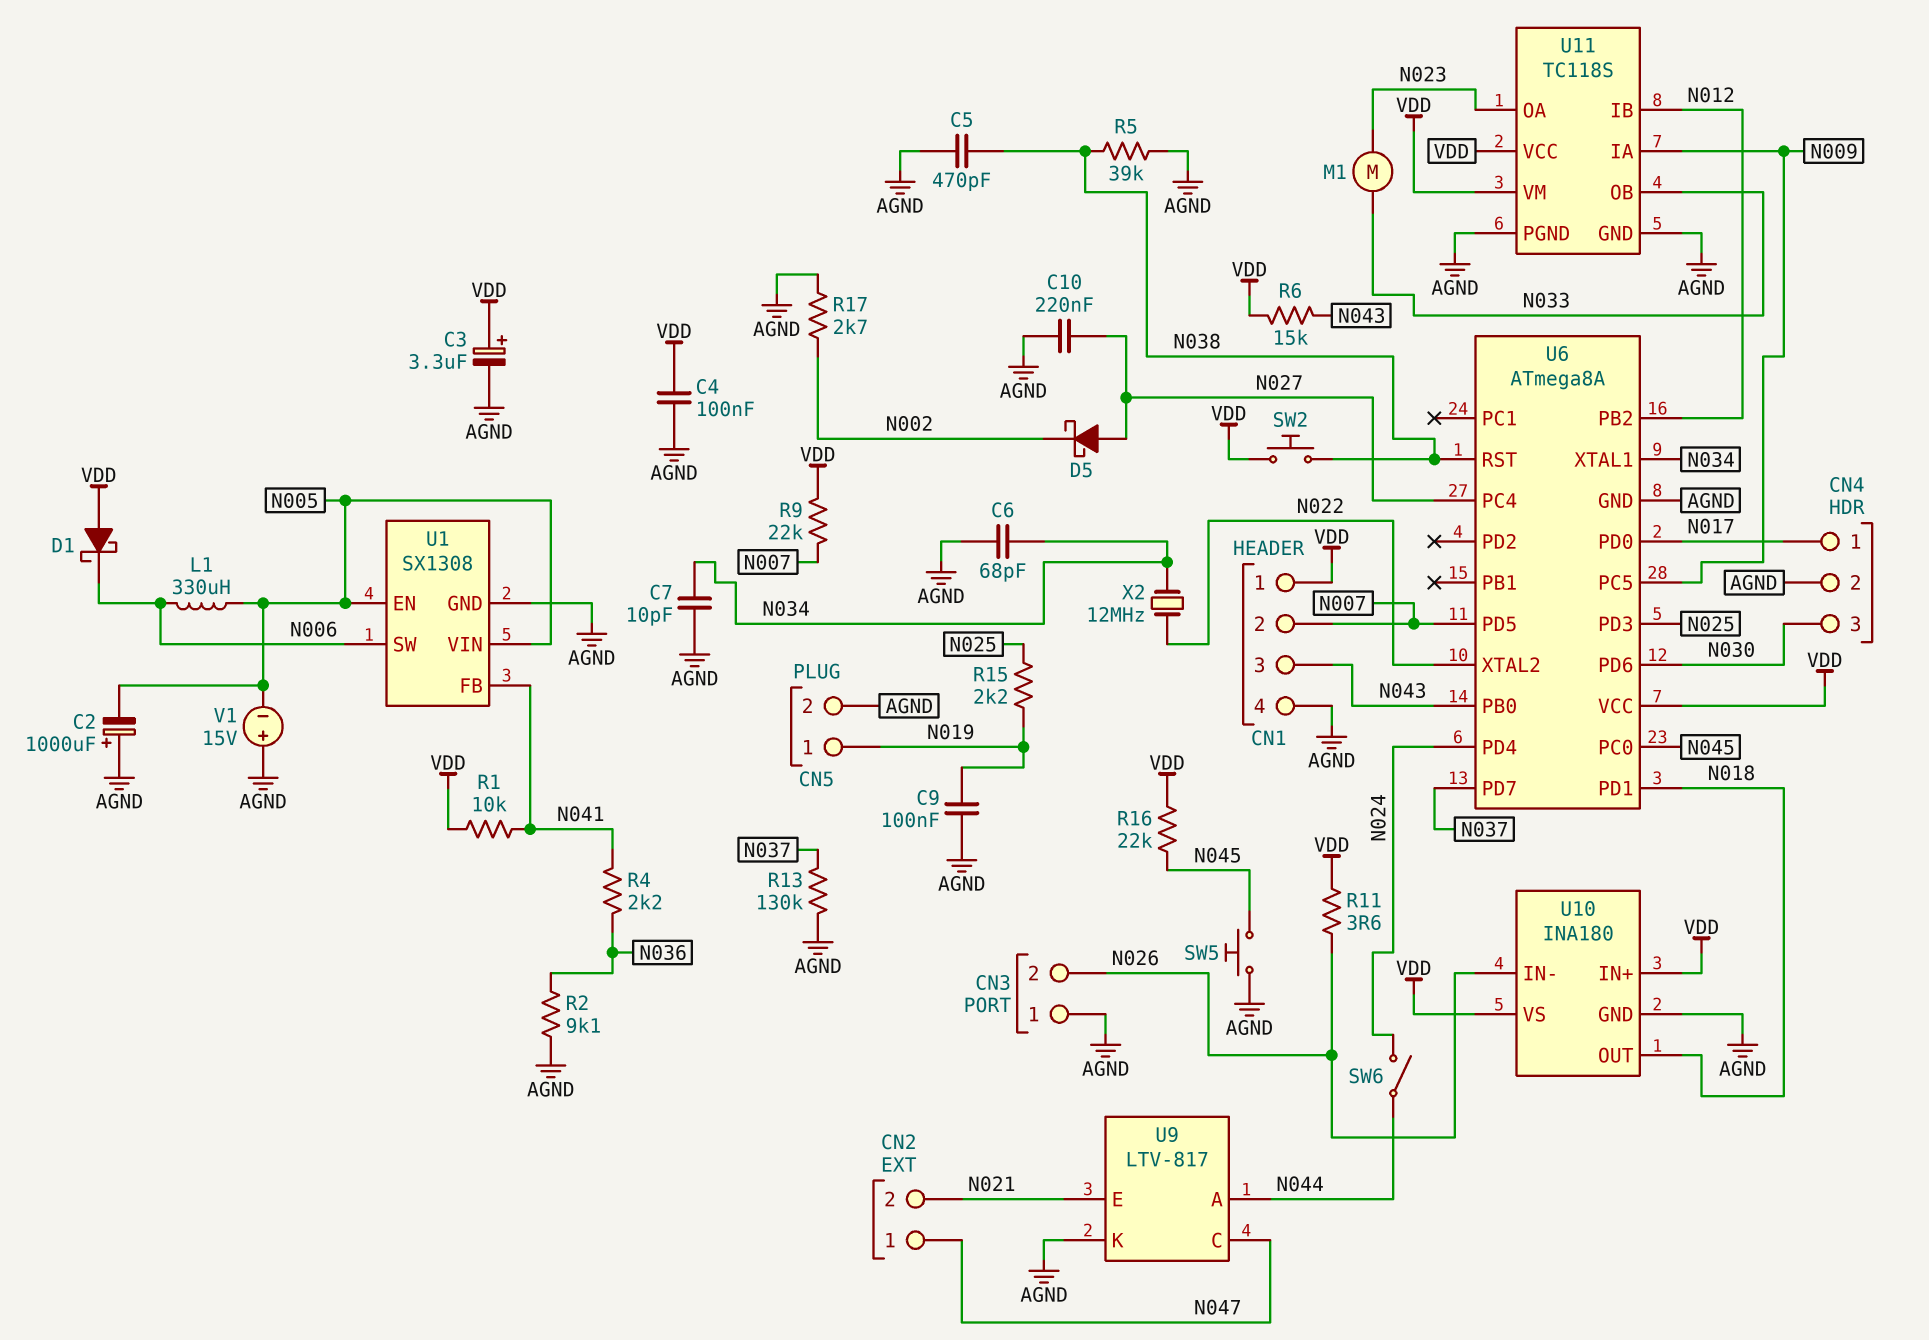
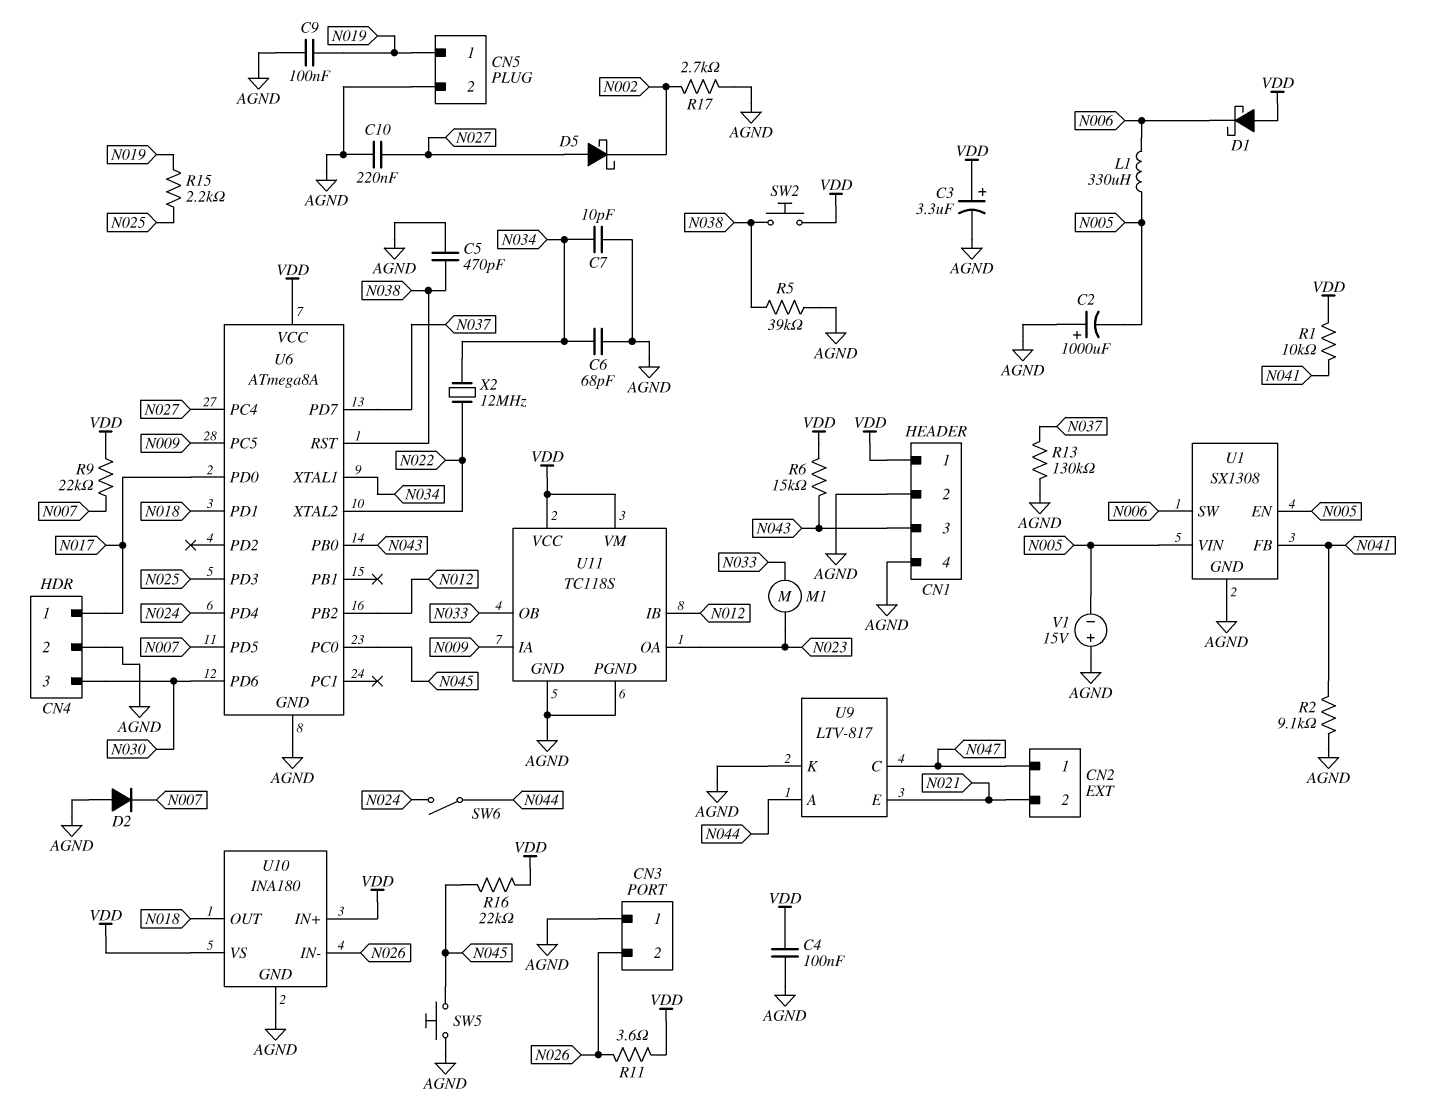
CN1 pin 2: N007 -> AGND
D2: none -> diode (A AGND, K N007)
R2: 9.1k (AGND, N036) -> 9.1k (AGND, N041)
R4: 2.2k (N036, N041) -> none

